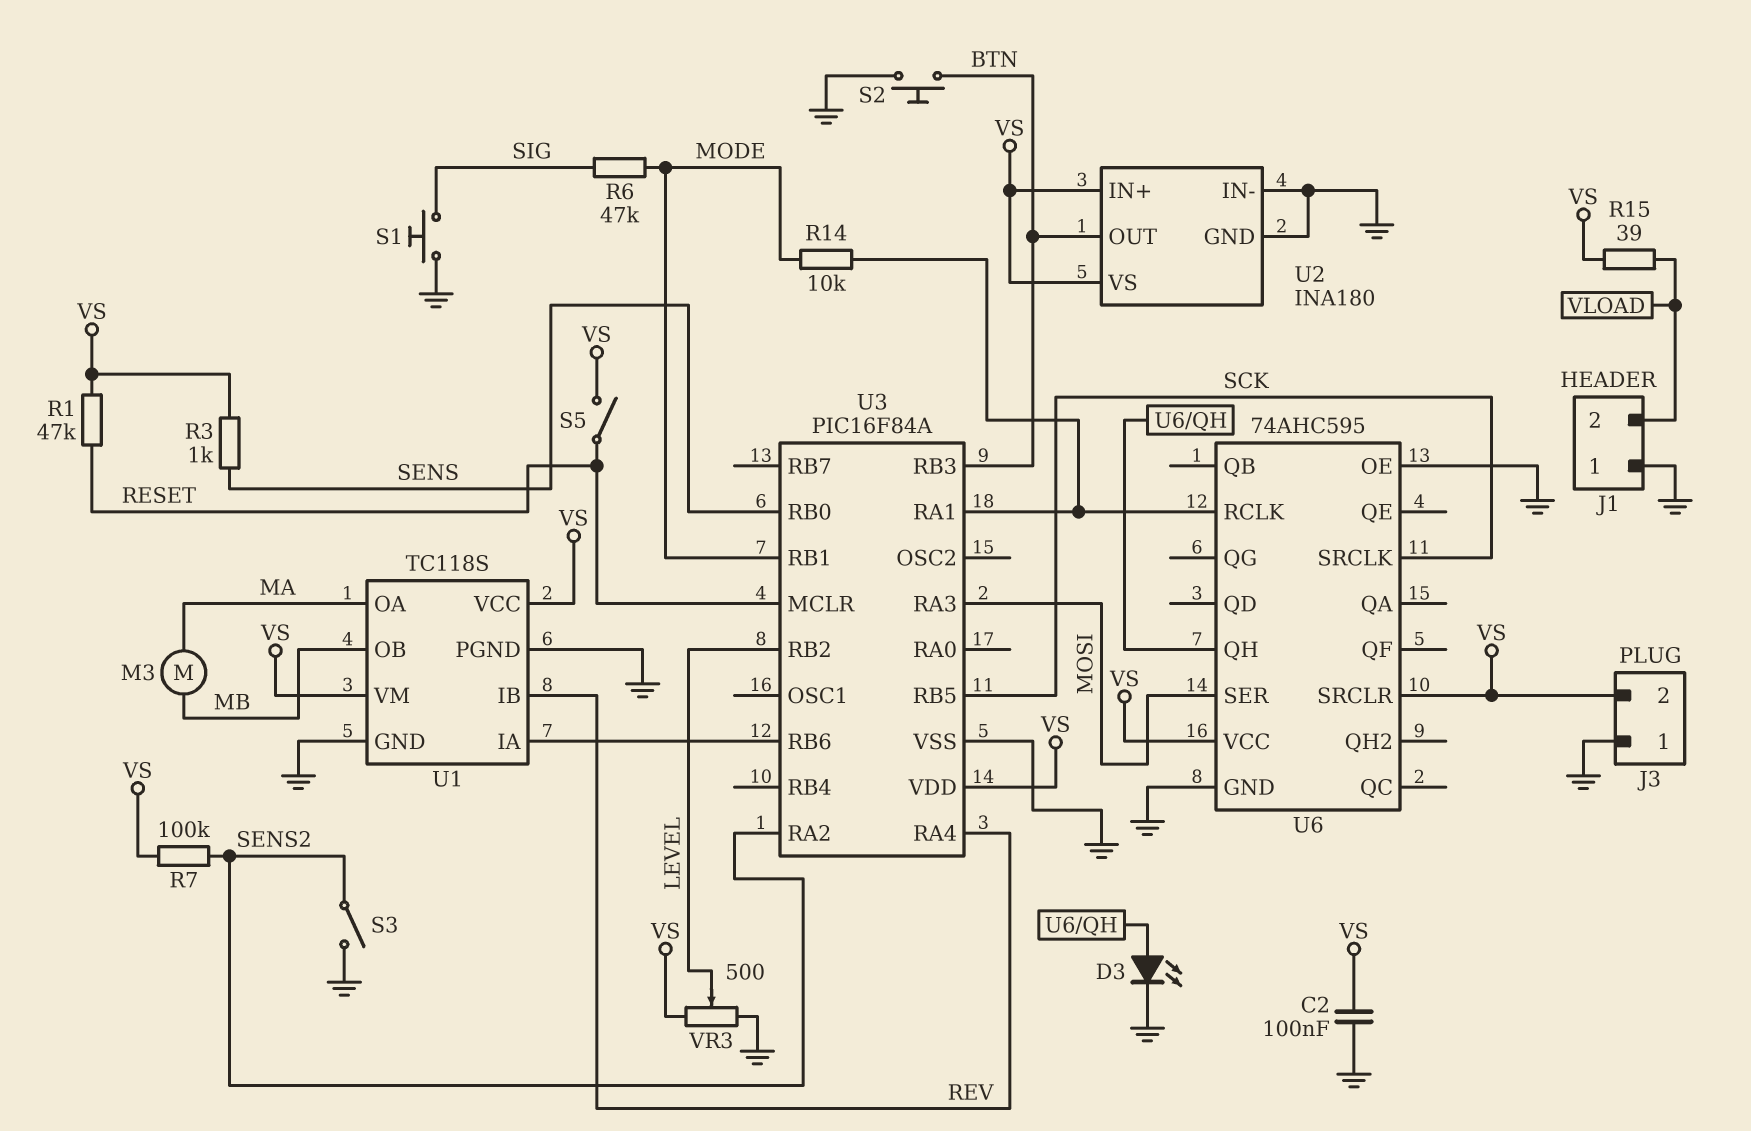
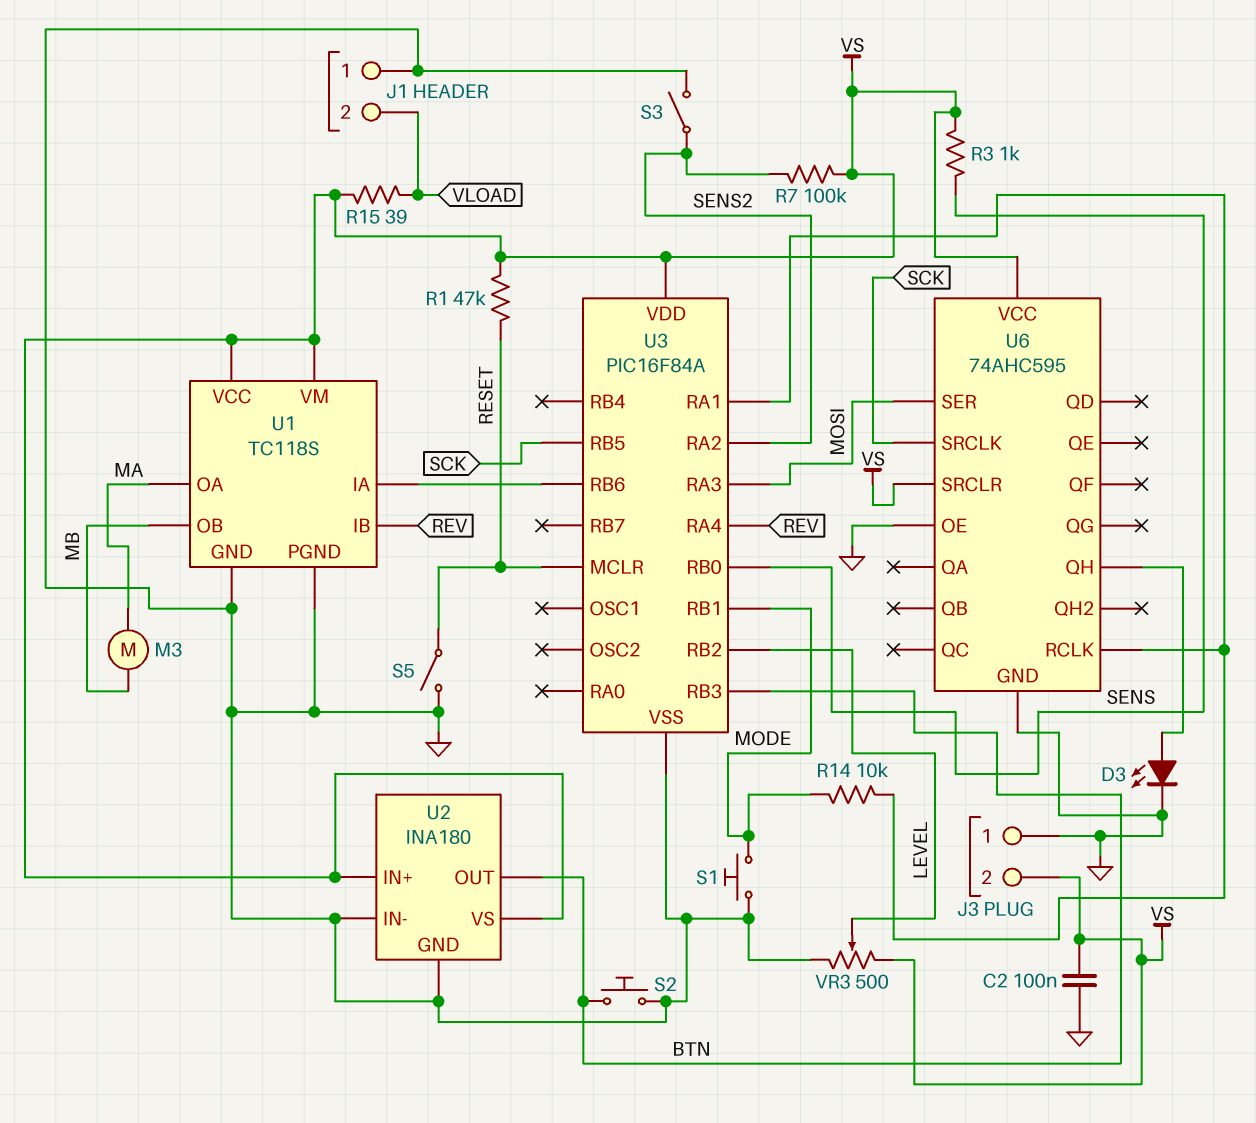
R6: 47k (MODE, SIG) -> none
S1: button (GND, SIG) -> button (GND, MODE)
S5: switch (RESET, VS) -> switch (GND, RESET)

